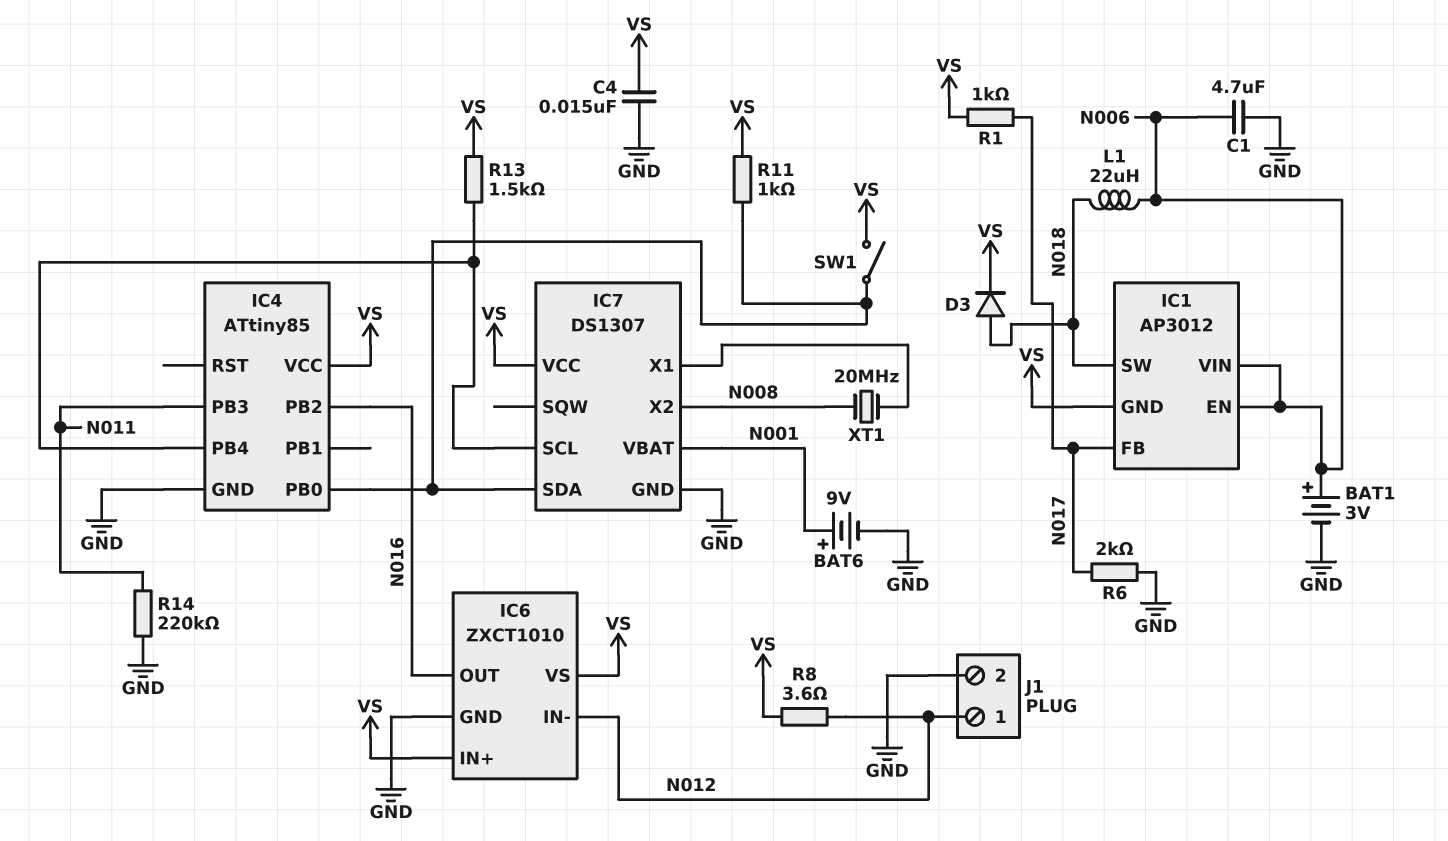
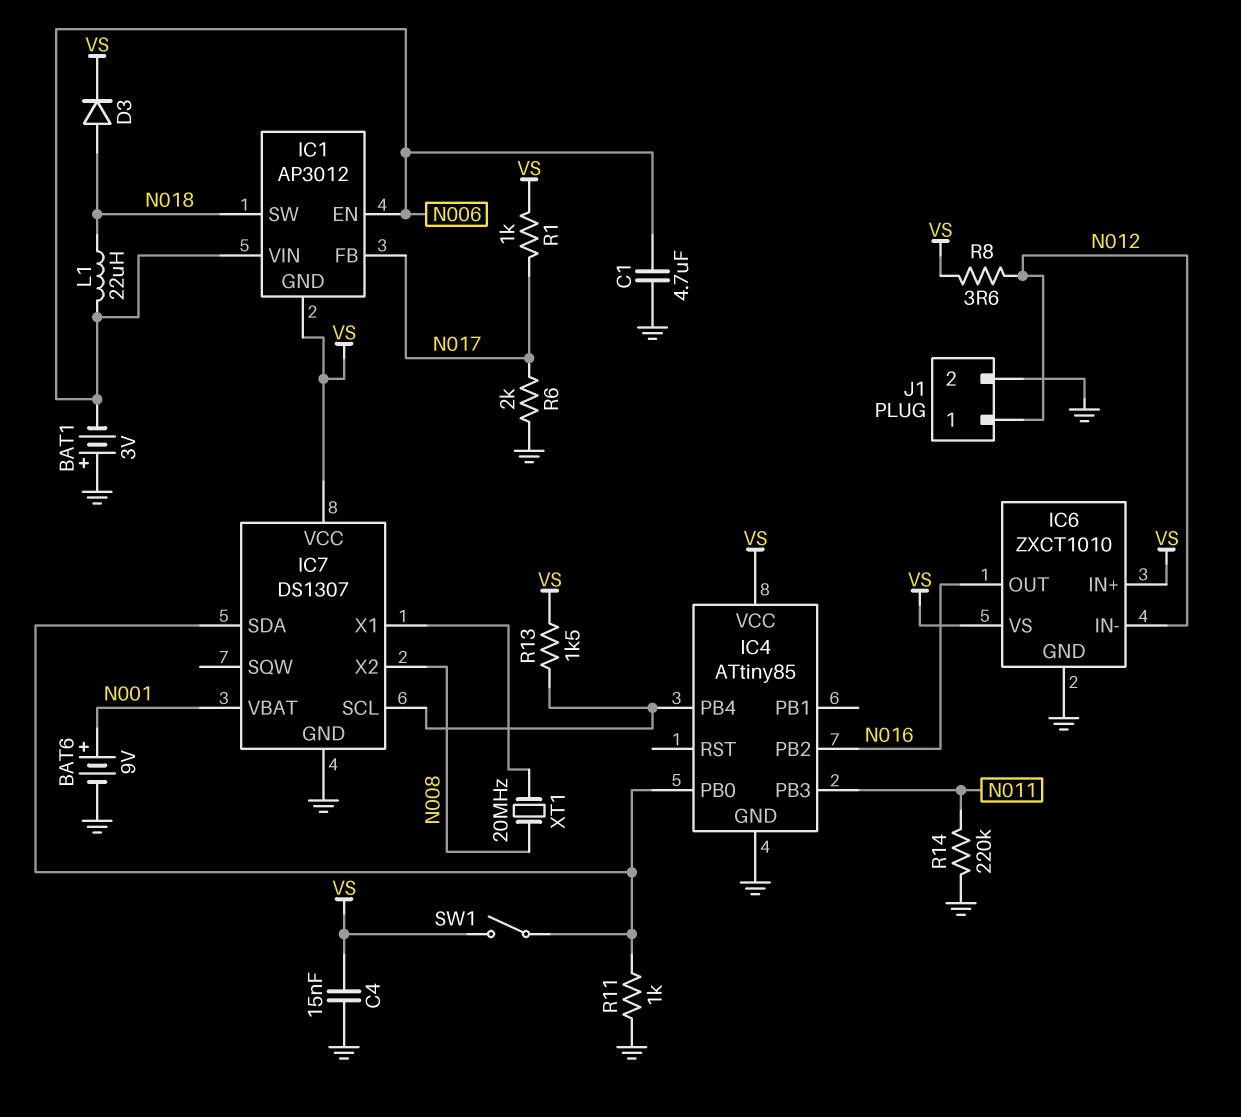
BAT1: 3V (plus N006, minus GND) -> 3V (plus GND, minus N006)
R11: 1k (IC4/PB0, VS) -> 1k (GND, IC4/PB0)

